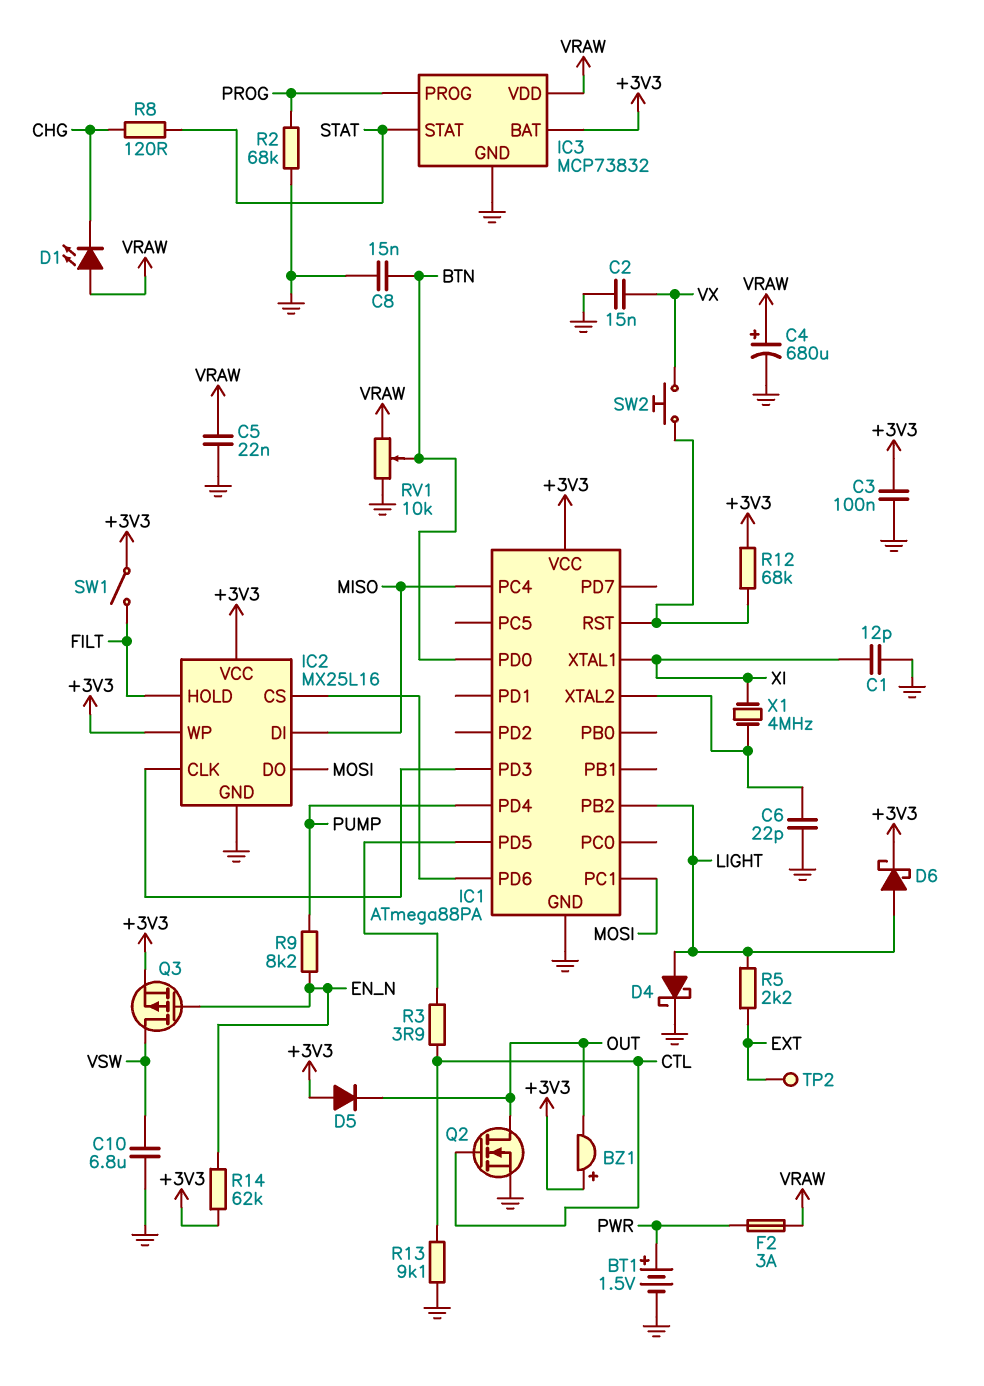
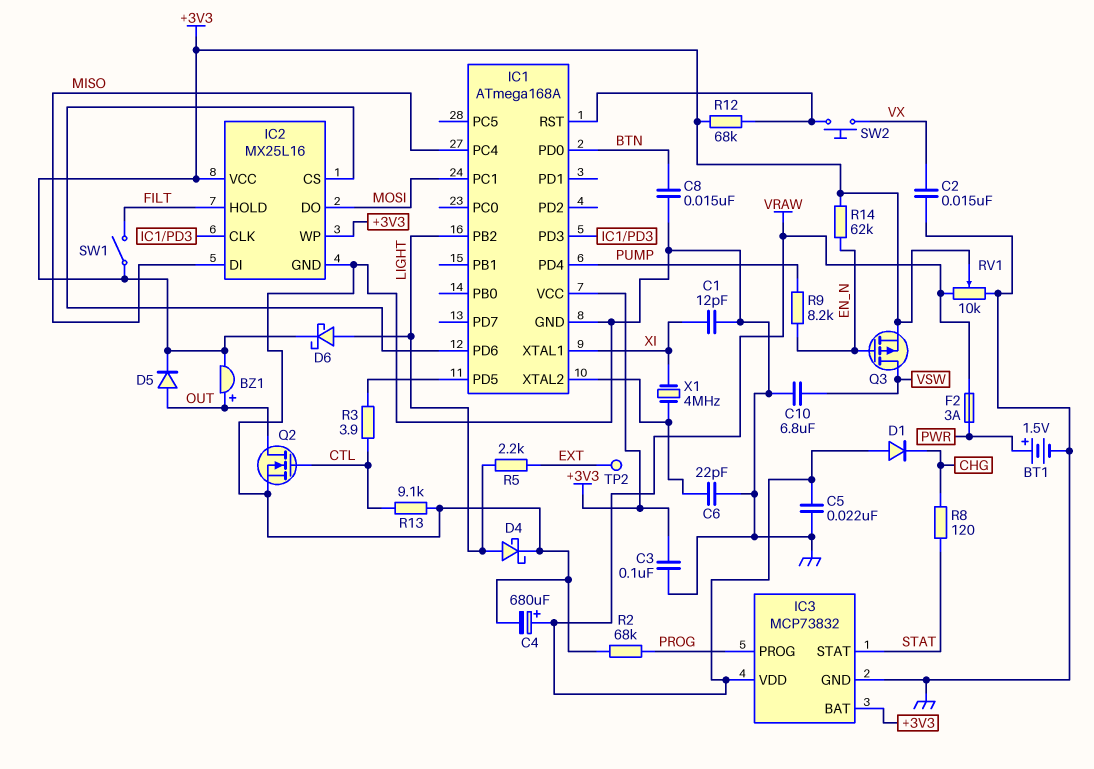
BZ1: buzzer (plus +3V3, minus OUT) -> buzzer (plus OUT, minus +3V3)
D1: LED (A VRAW, K CHG) -> diode (A VRAW, K CHG)
D5: diode (A +3V3, K OUT) -> diode (A OUT, K +3V3)
IC1: ATmega88PA -> ATmega168A
RV1: 10k (GND, VRAW, wiper BTN) -> 10k (GND, VRAW, wiper +3V3)

